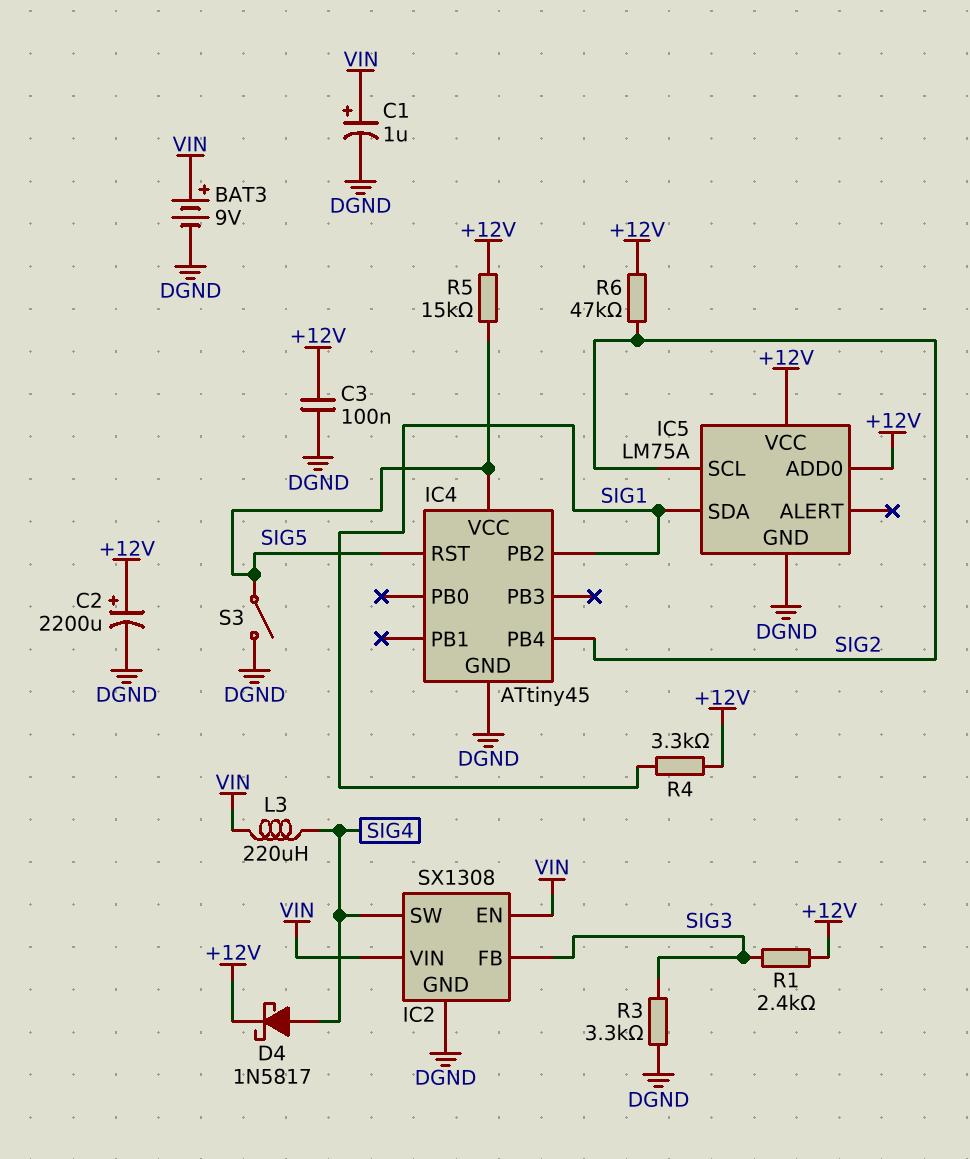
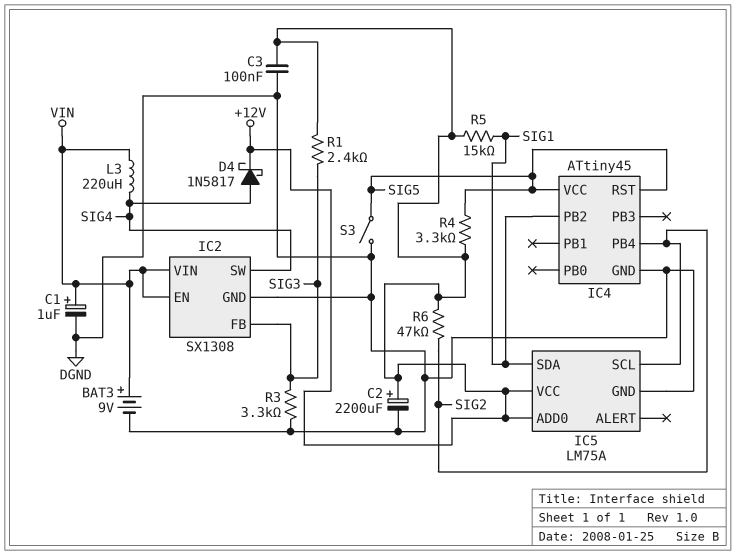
R4: 3.3k (+12V, SIG1) -> 3.3k (+12V, SIG5)
R5: 15k (+12V, SIG5) -> 15k (+12V, SIG1)

